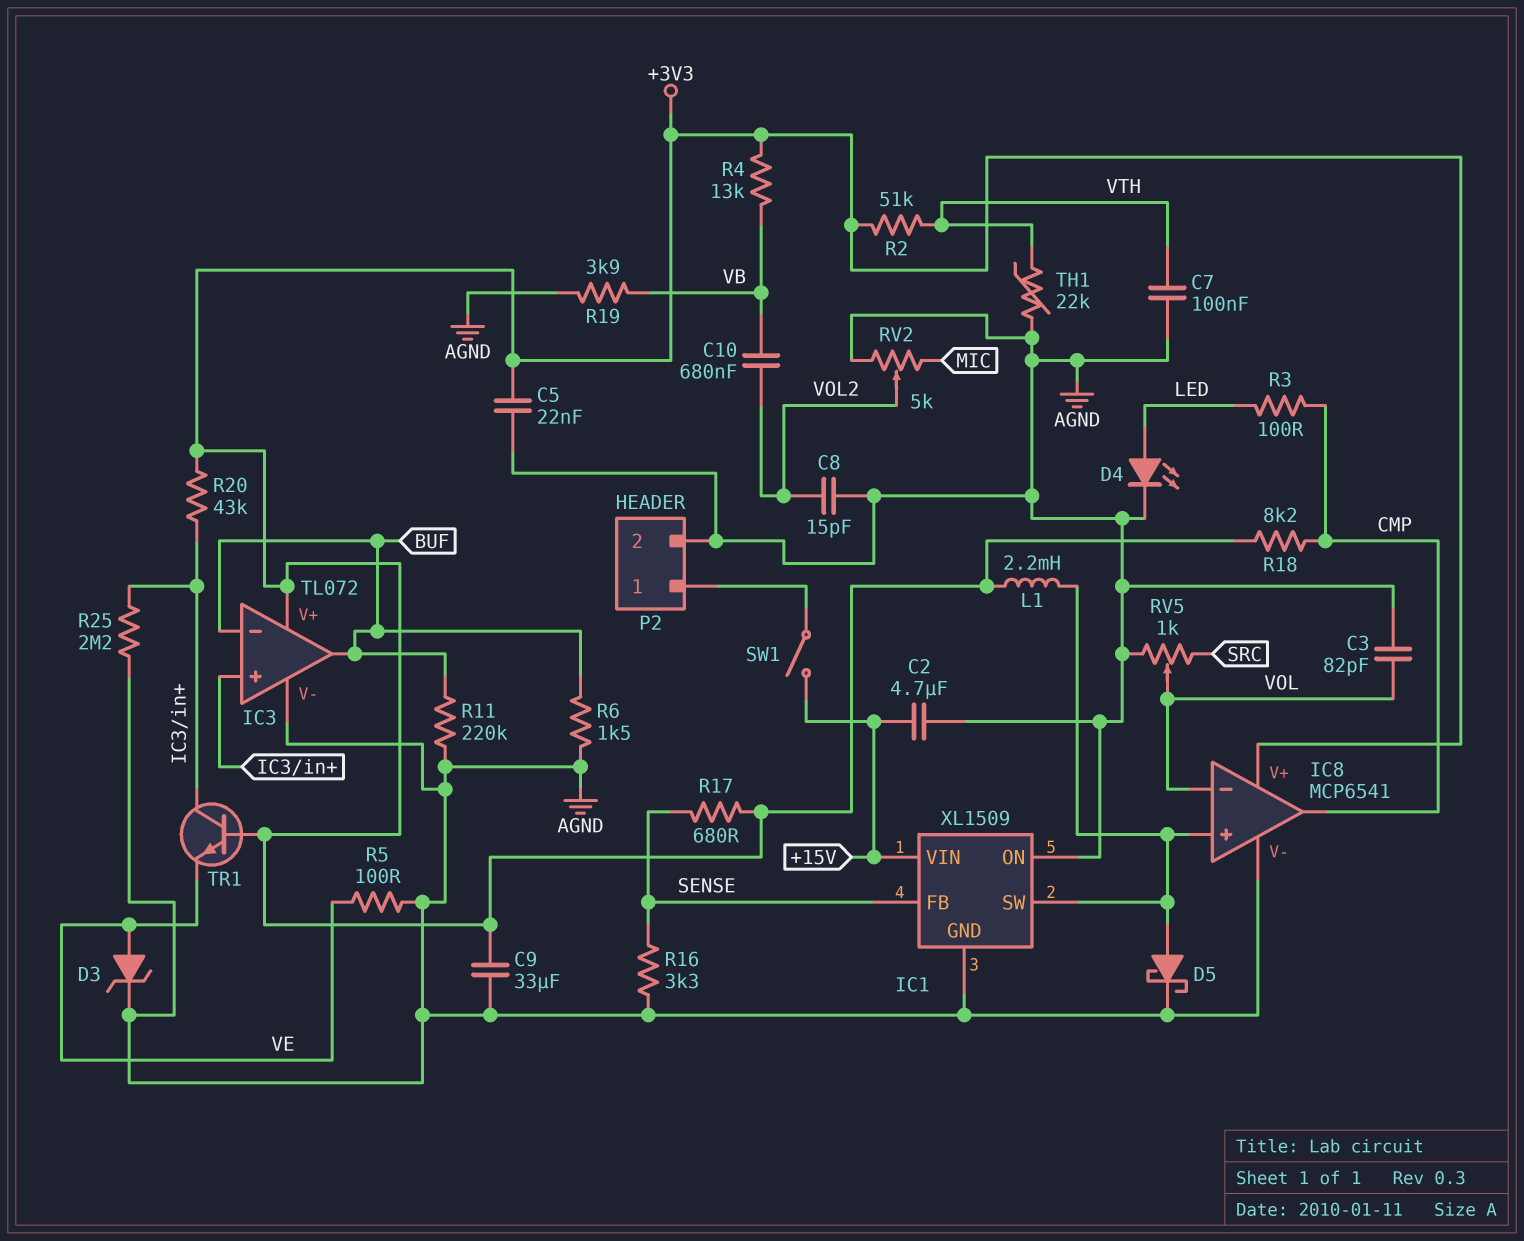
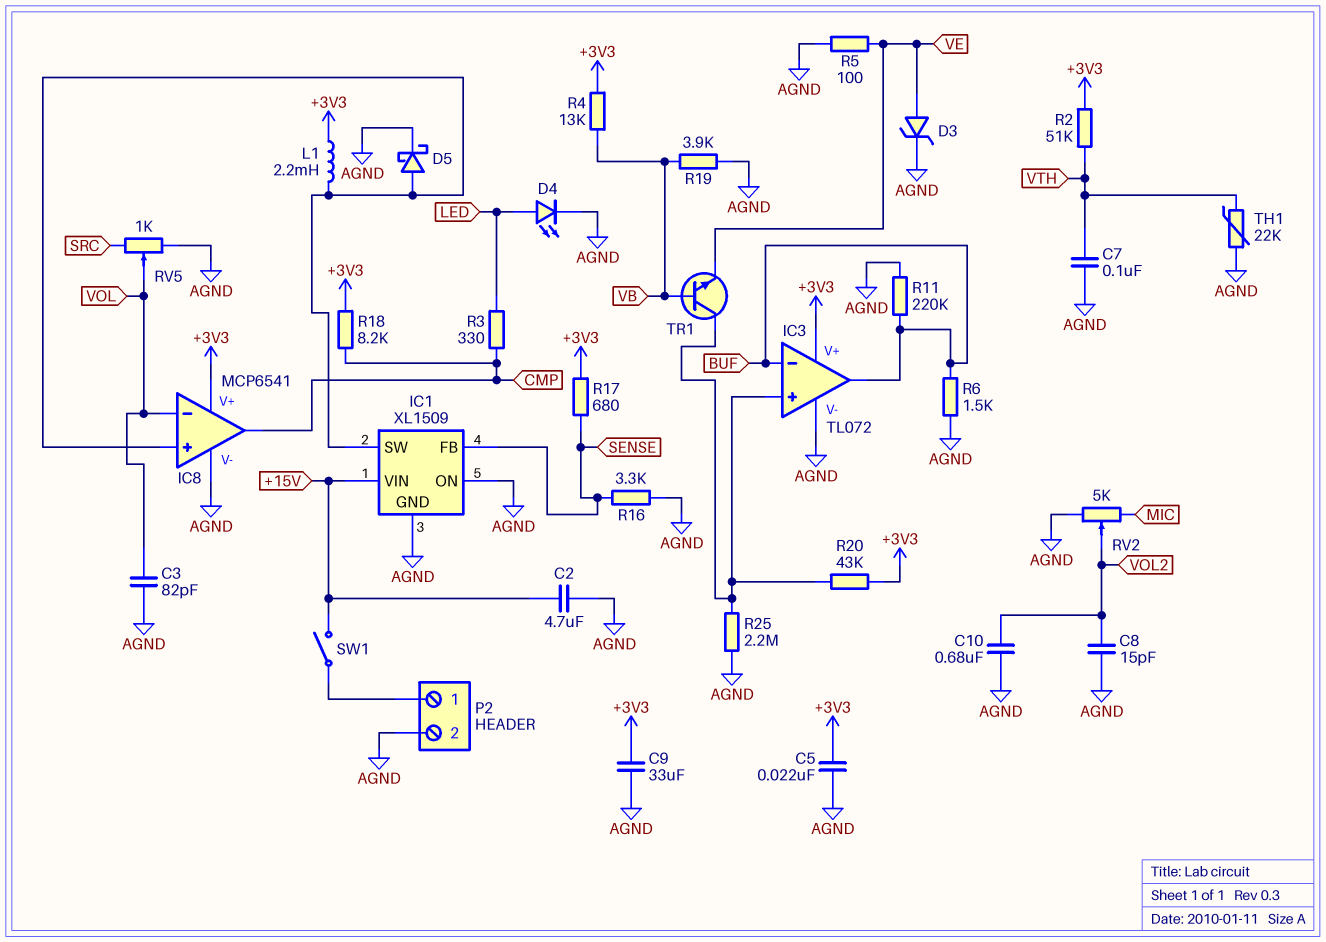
C10: 680nF (VB, VOL2) -> 680nF (AGND, VOL2)
R3: 100 (CMP, LED) -> 330 (CMP, LED)
TR1: NPN (B +3V3, C IC3/in+, E VE) -> NPN (B VB, C IC3/in+, E VE)

